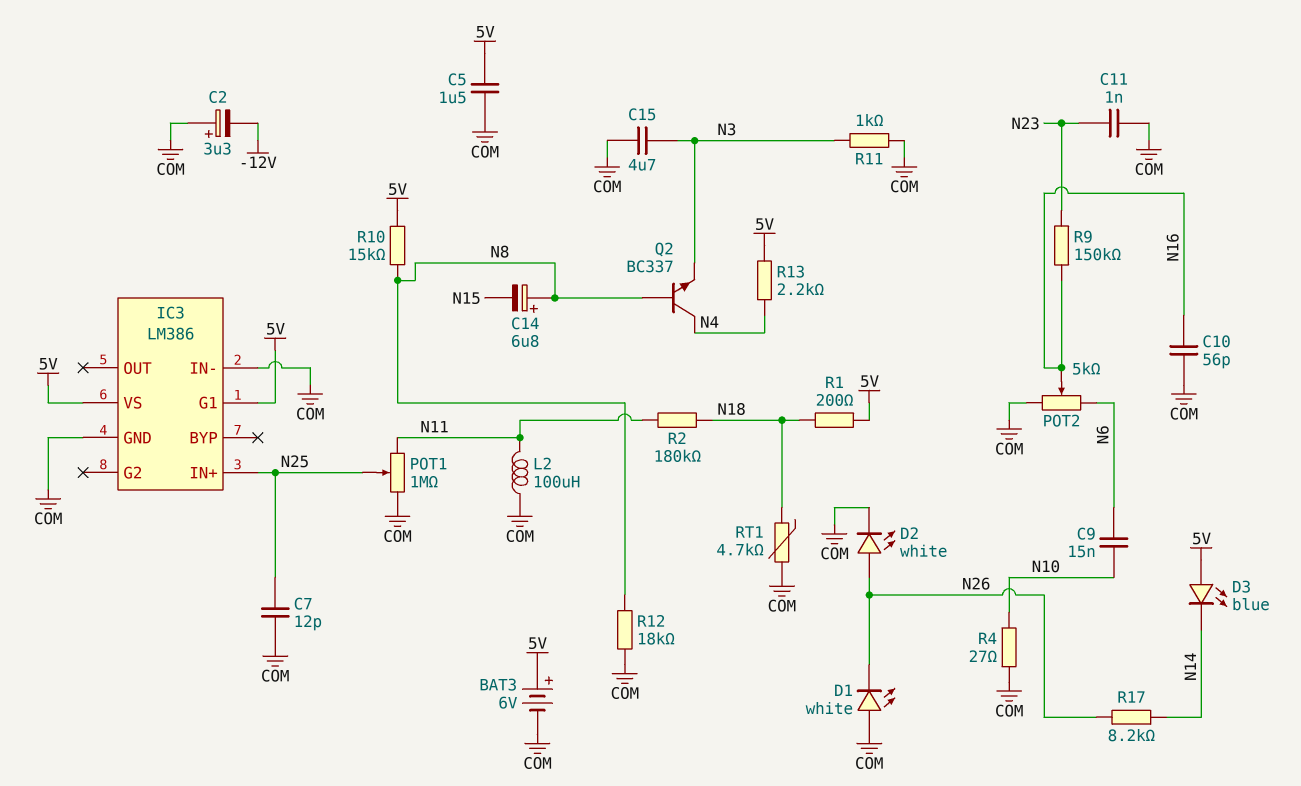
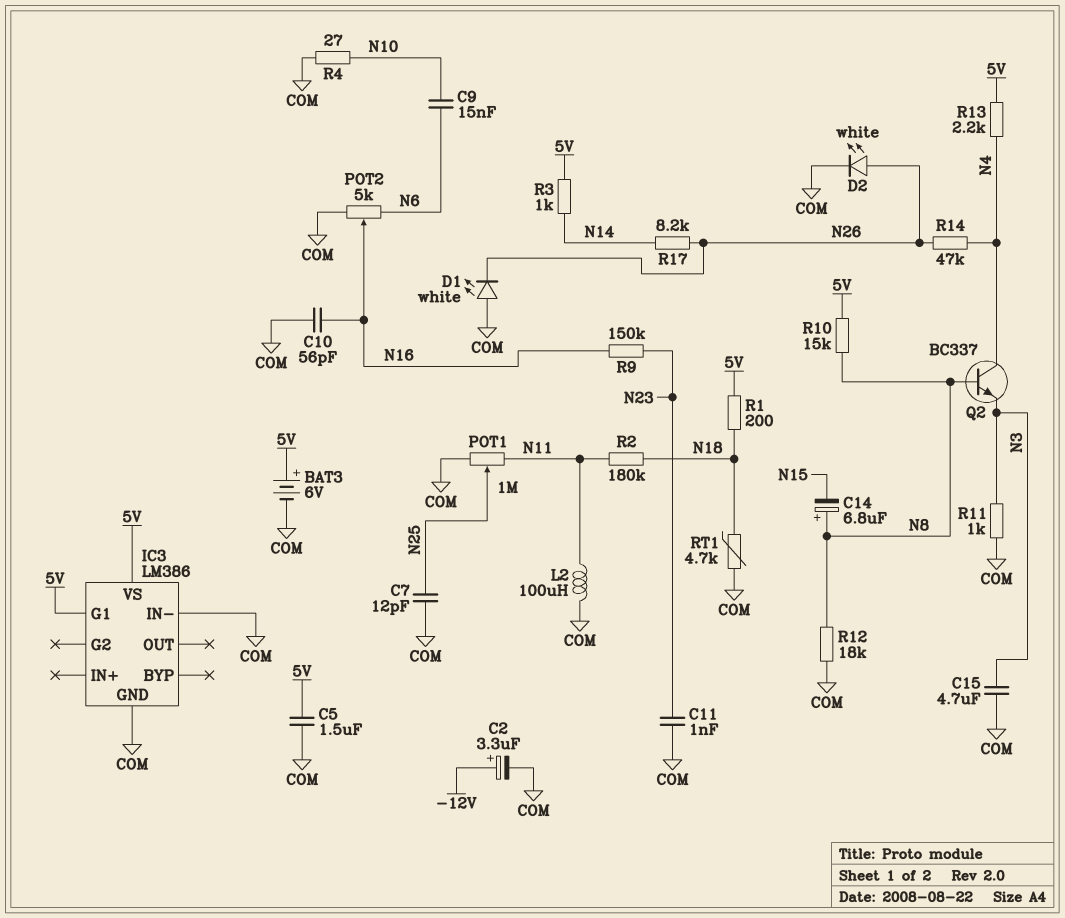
C2: 3.3uF (plus COM, minus -12V) -> 3.3uF (plus -12V, minus COM)
D3: LED blue (A 5V, K N14) -> none
IC3 pin IN+: N25 -> none
R3: none -> 1k (5V, N14)
R14: none -> 47k (N4, N26)

